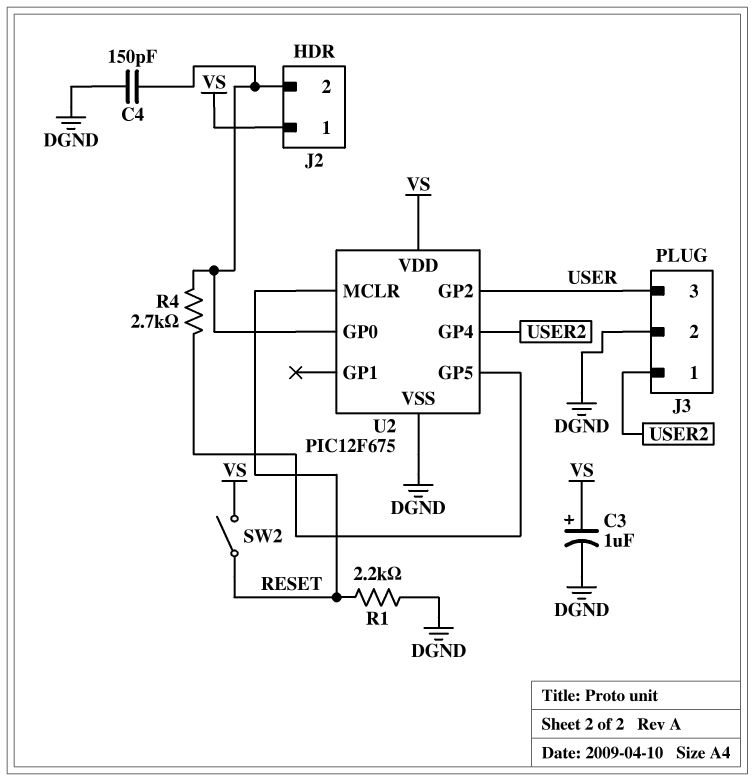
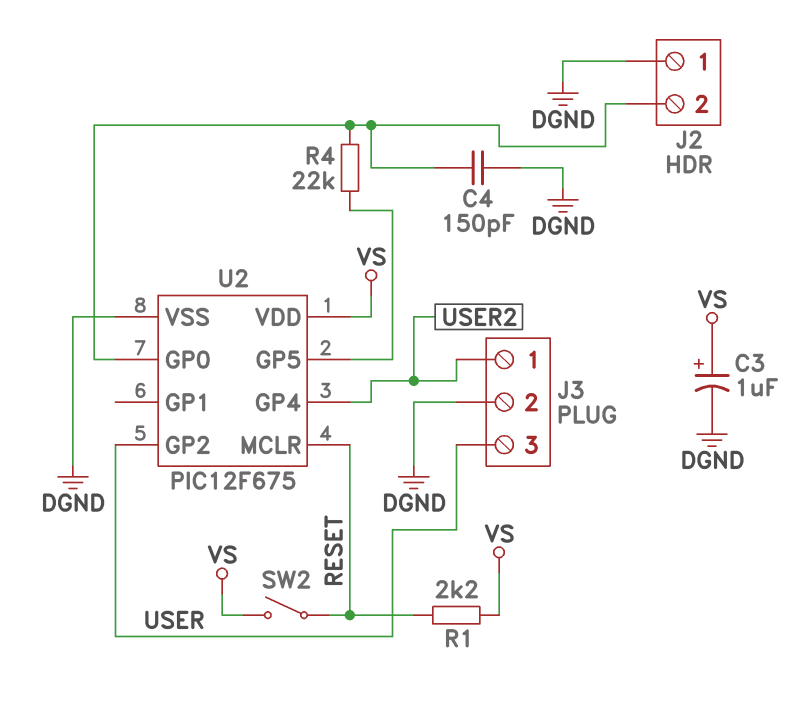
J2 pin 1: VS -> DGND
R1: 2.2k (DGND, RESET) -> 2.2k (RESET, VS)
R4: 2.7k (J2/2, U2/GP5) -> 22k (J2/2, U2/GP5)

